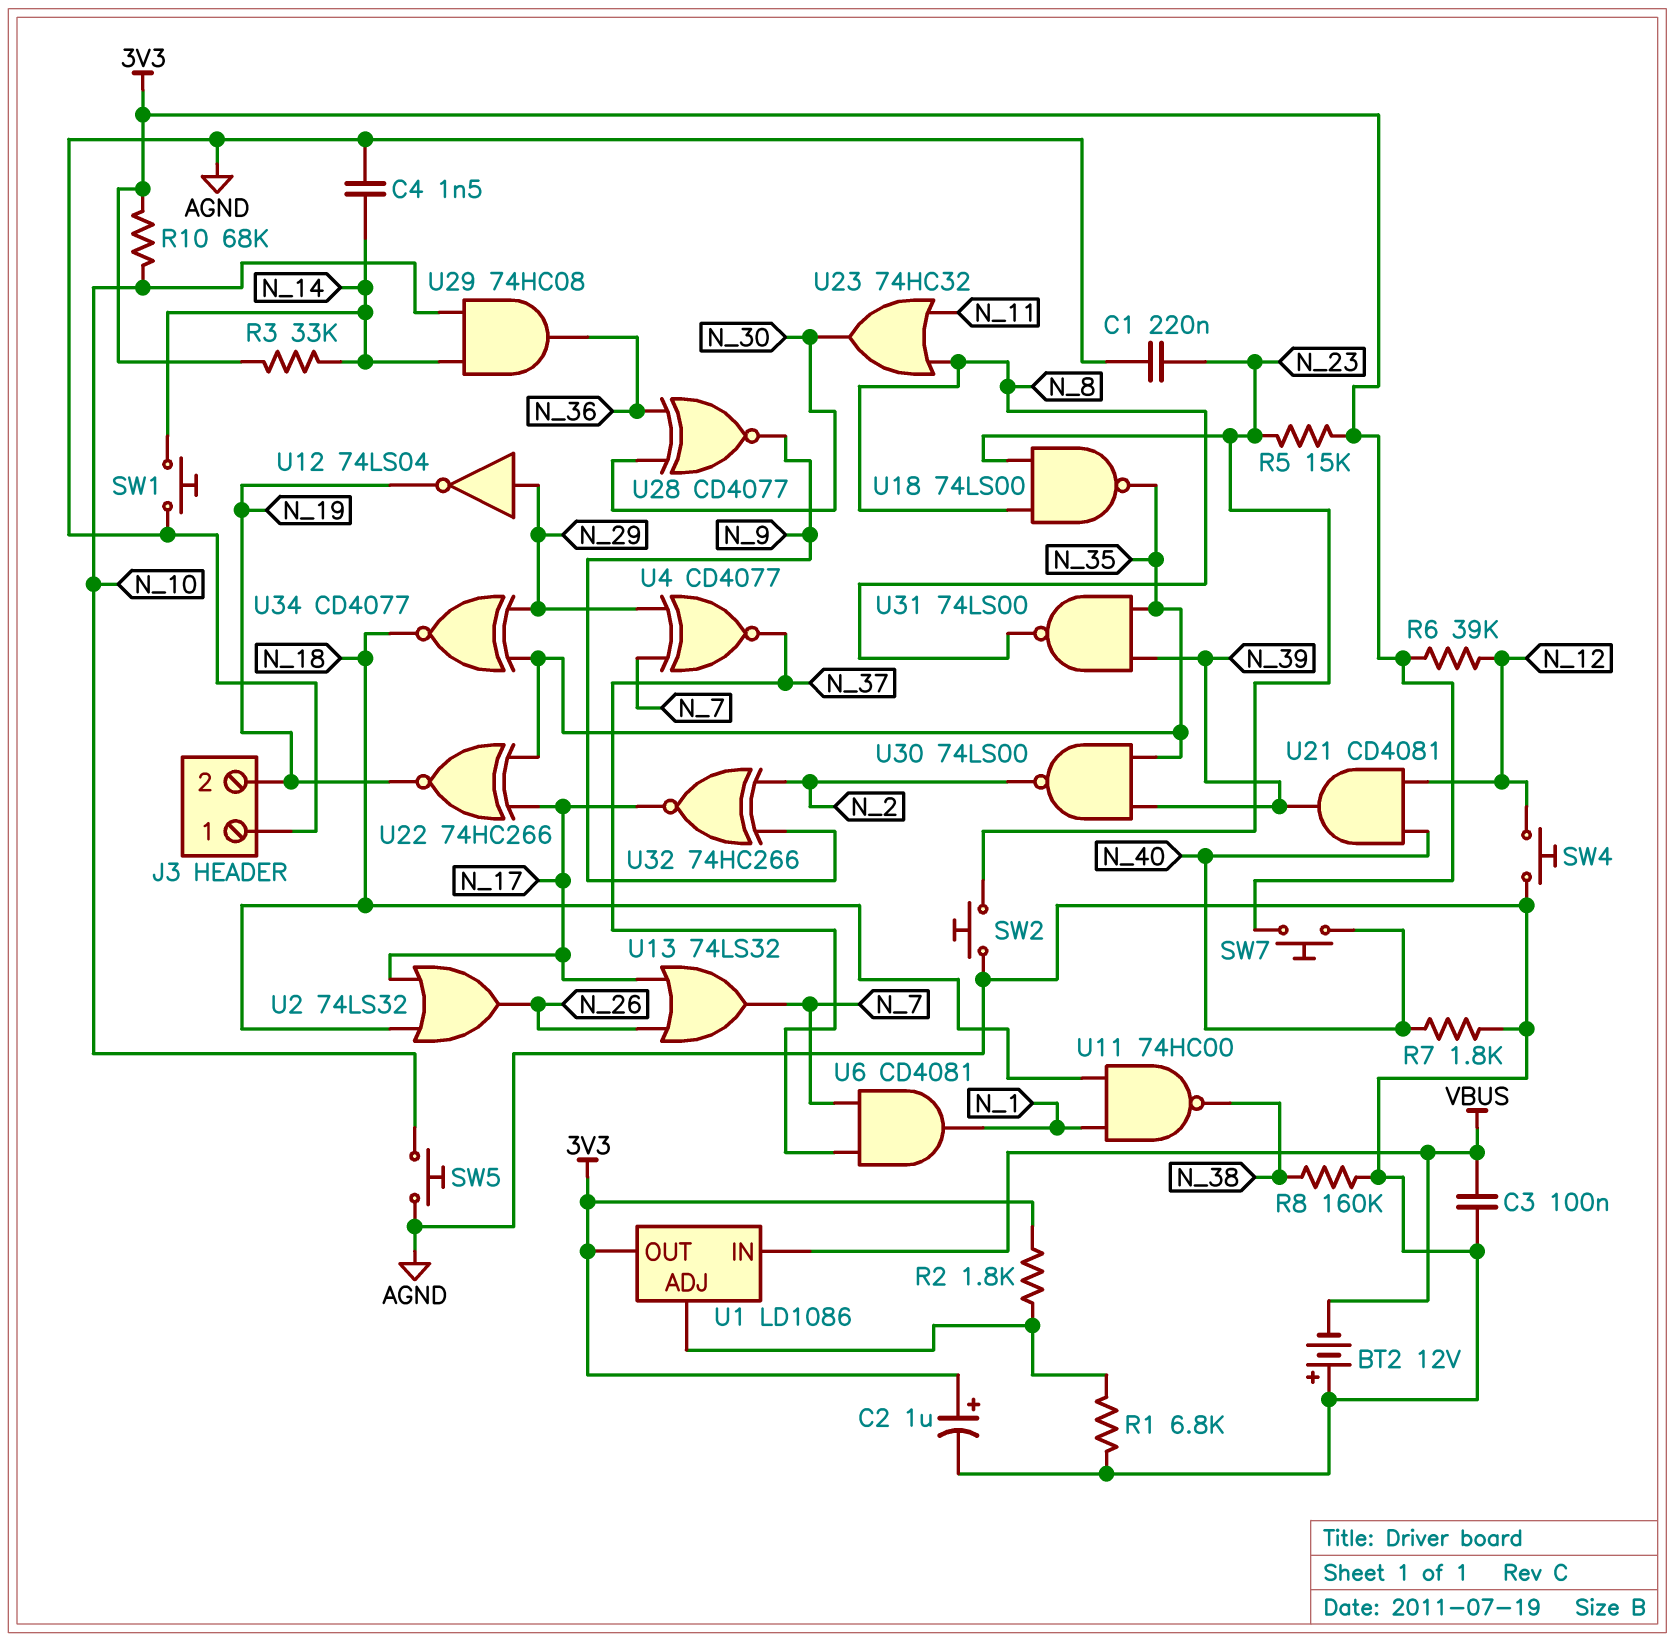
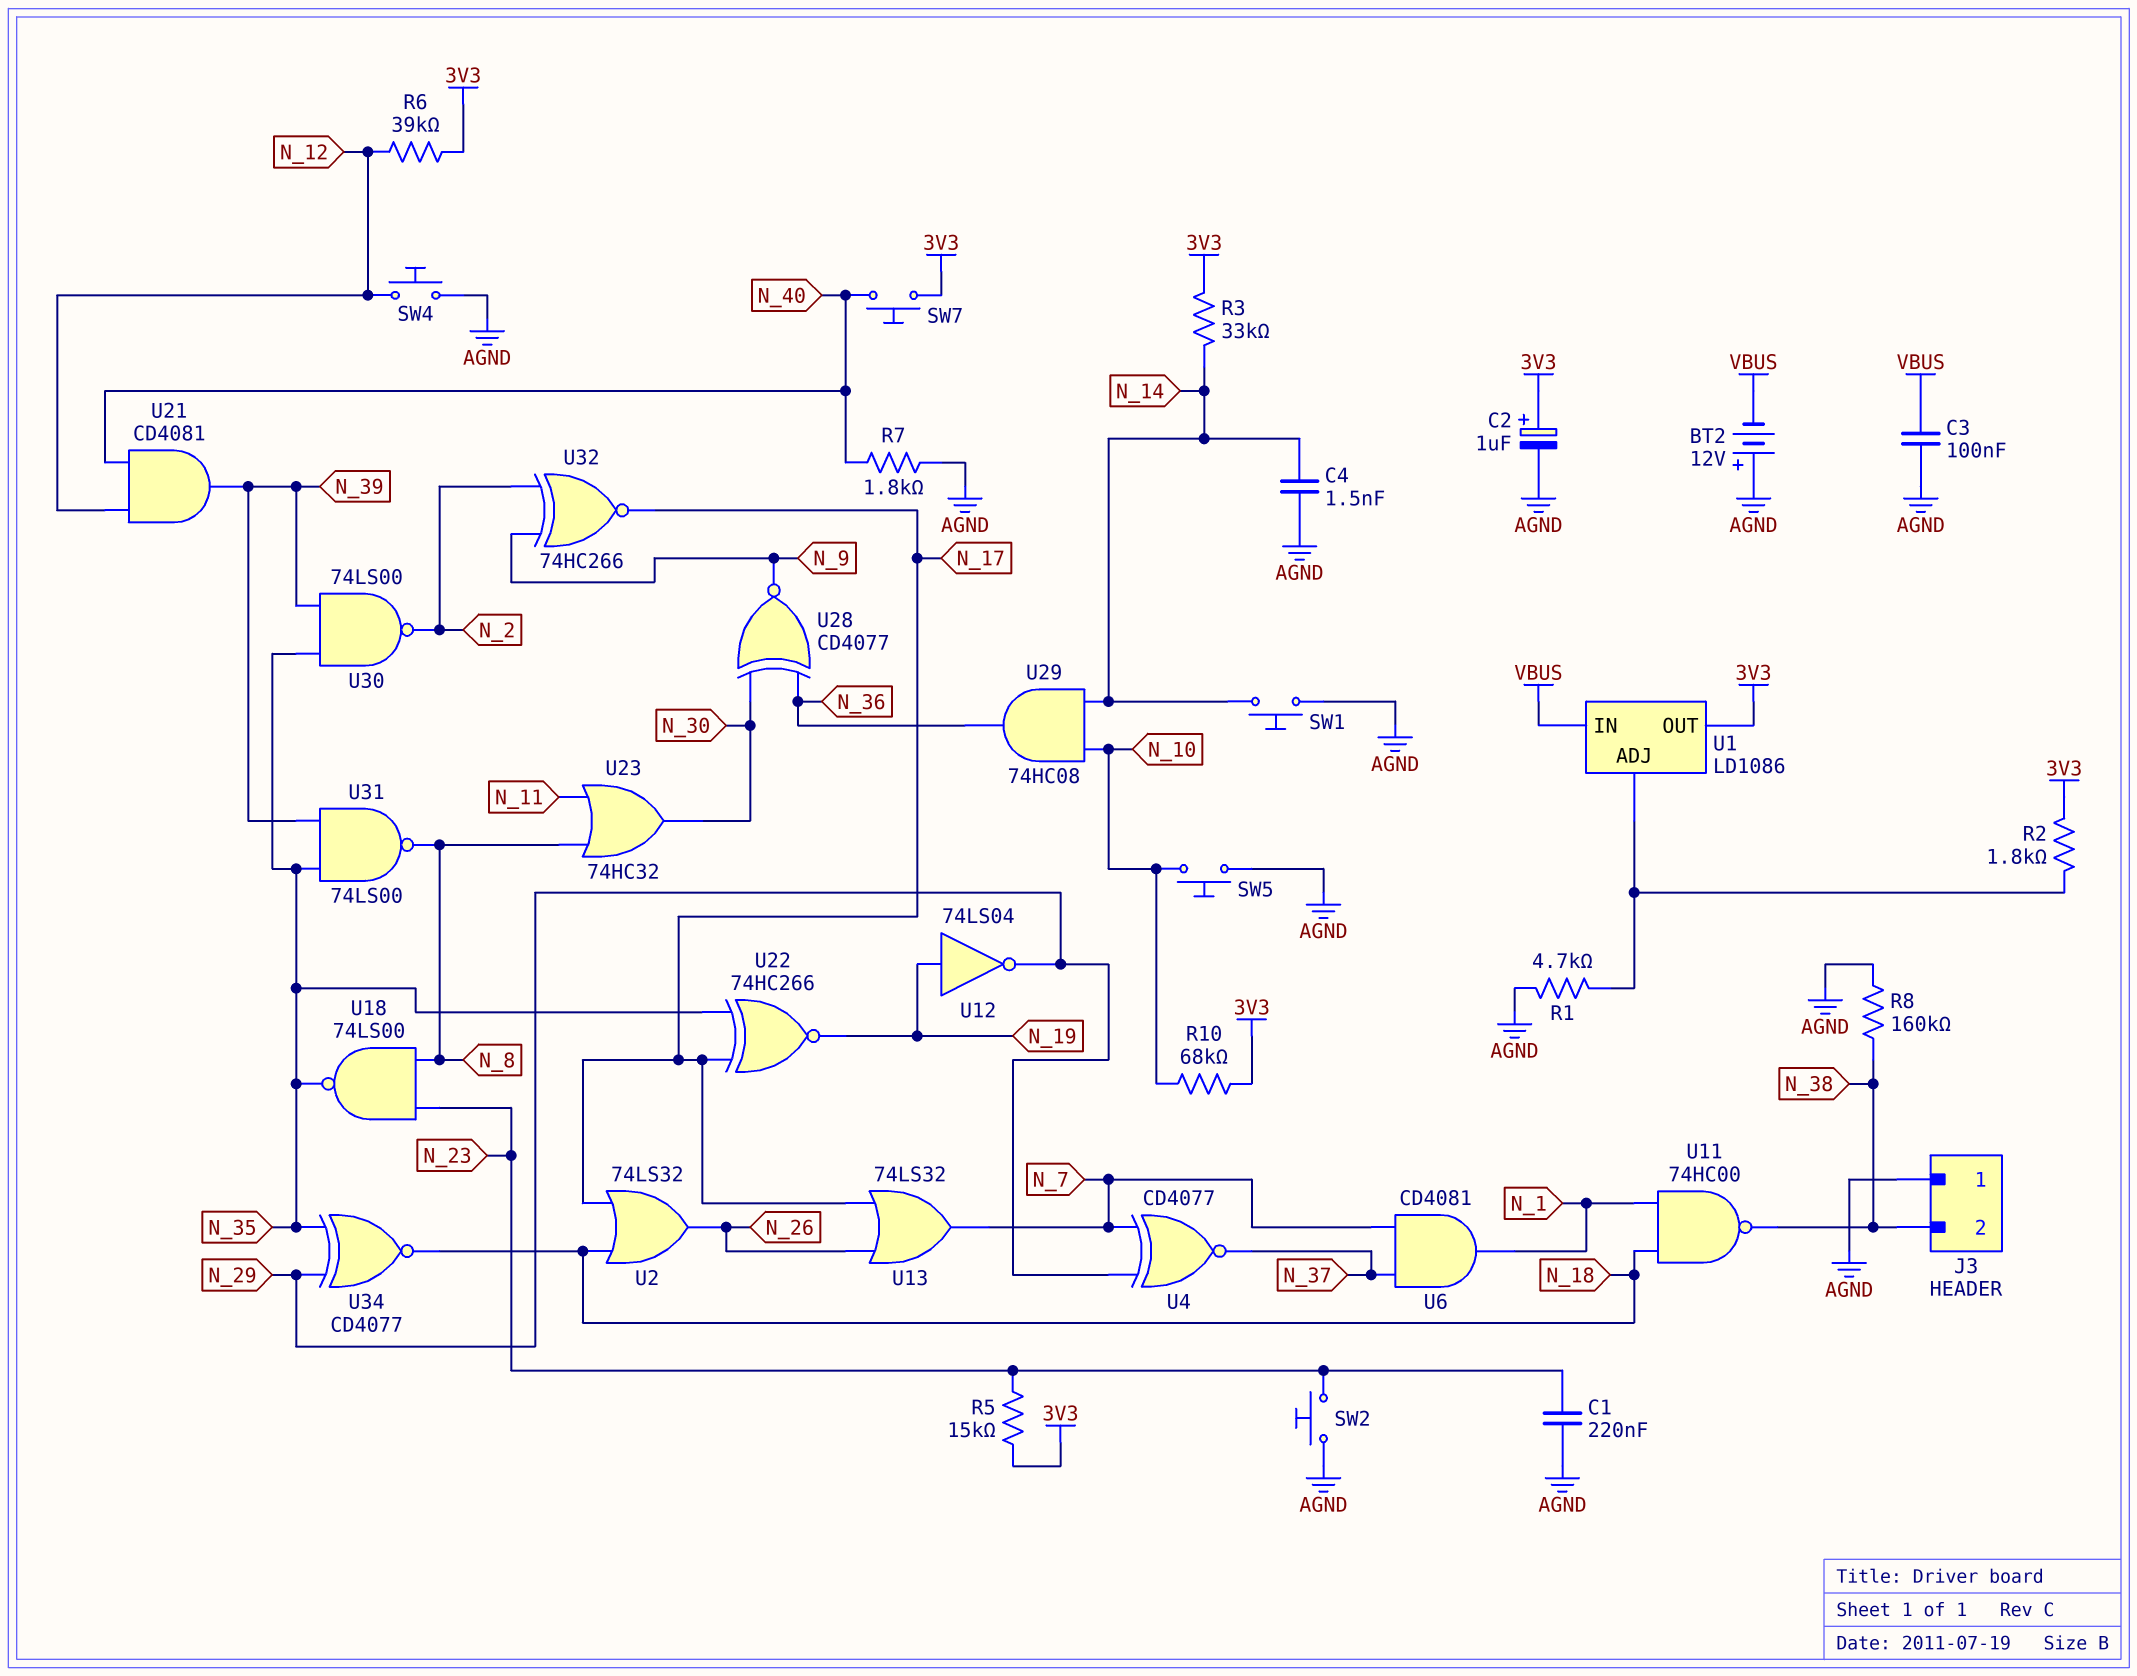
J3 pin 2: N_19 -> N_38
R1: 6.8k (AGND, U1/ADJ) -> 4.7k (AGND, U1/ADJ)
U12: NOT 74LS04 (in N_29, out N_19) -> NOT 74LS04 (in N_19, out N_29)

